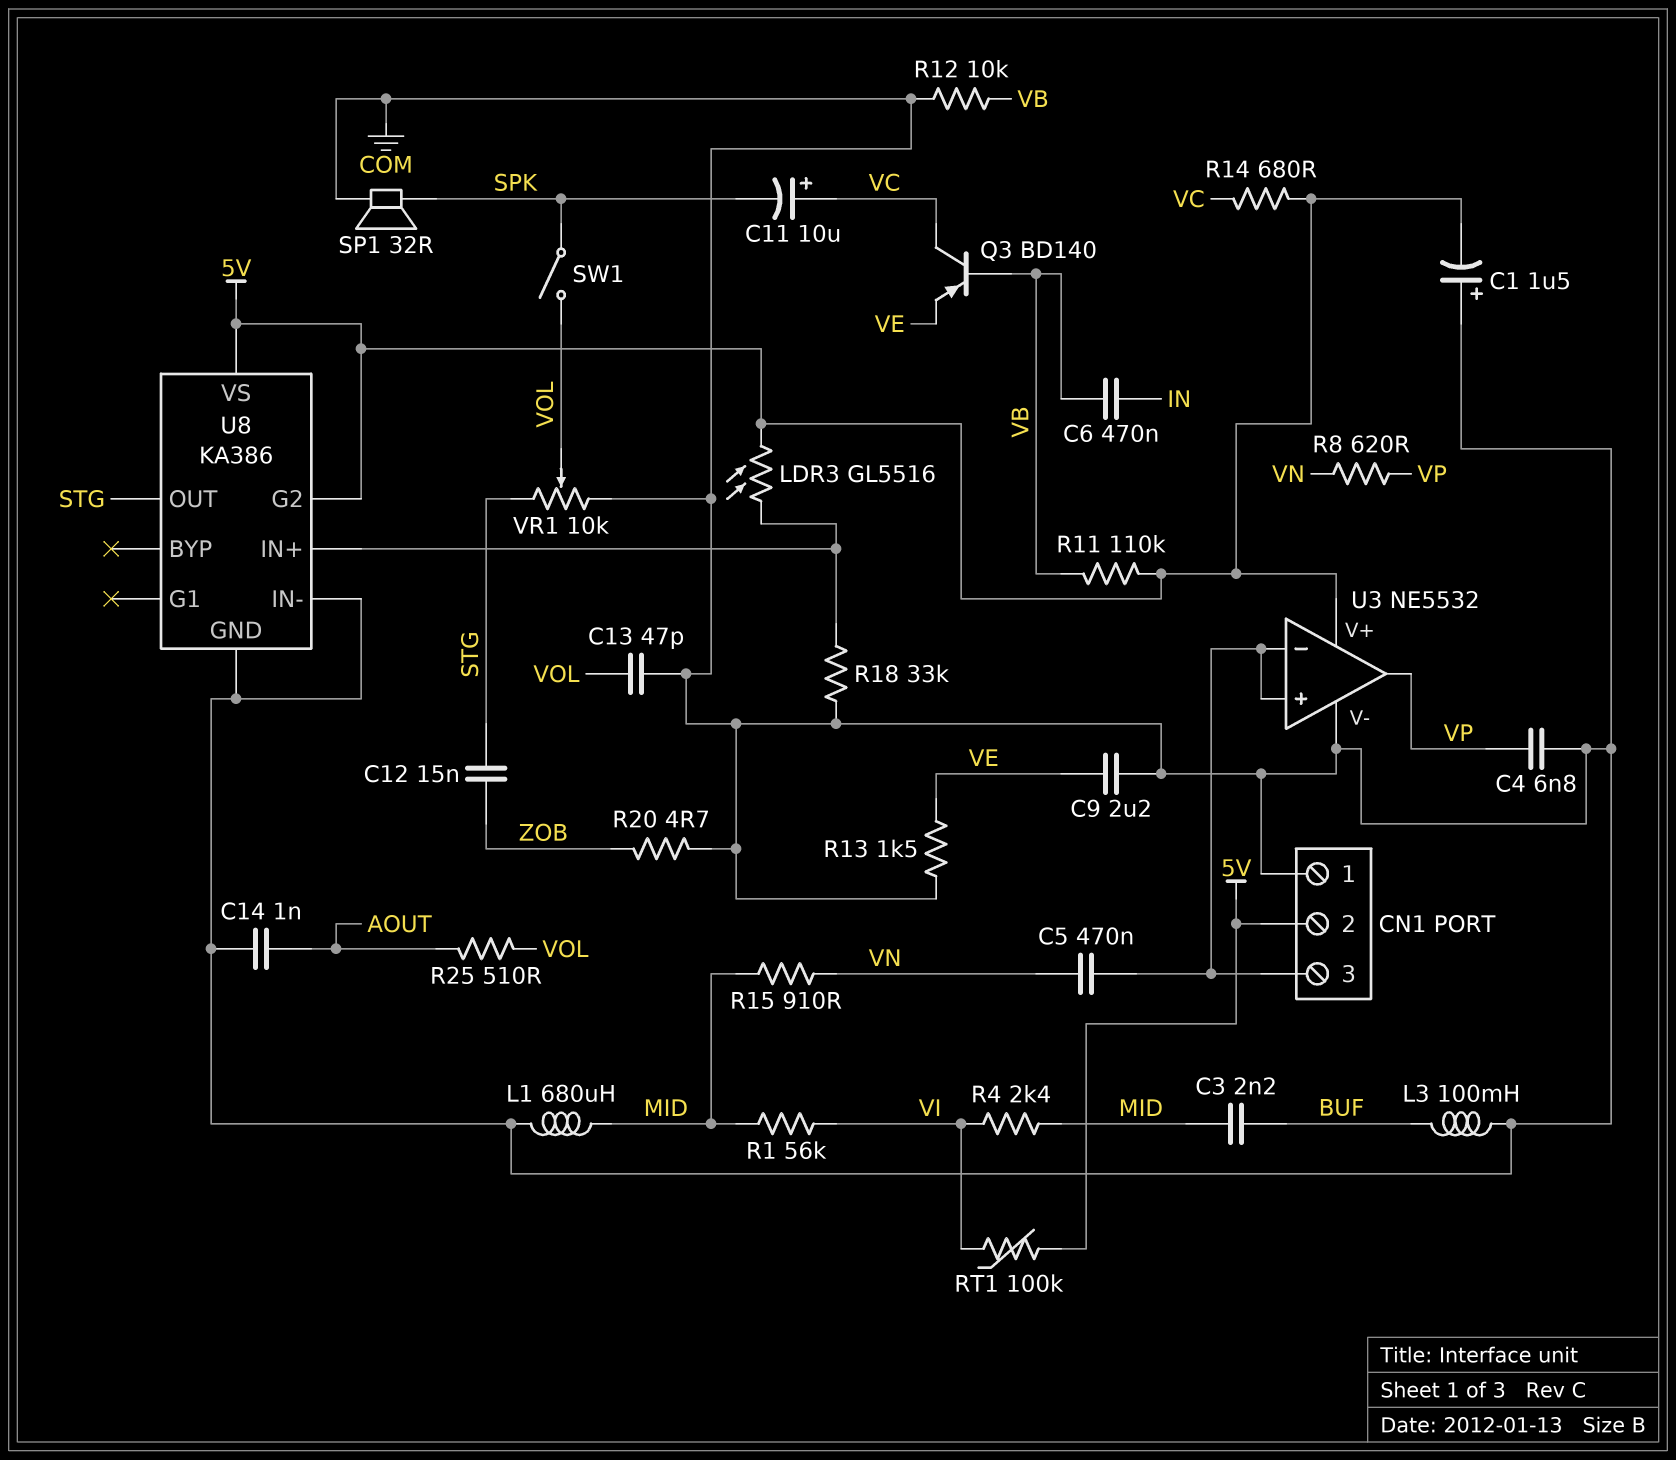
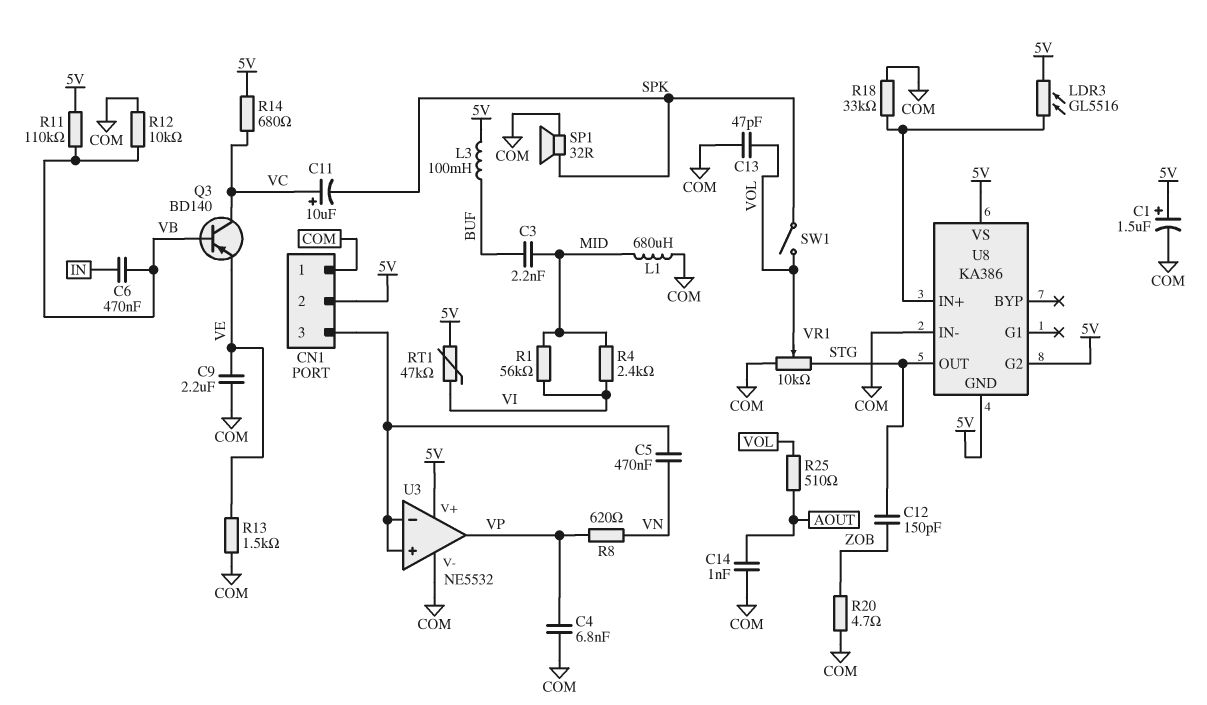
C1: 1.5uF (plus COM, minus 5V) -> 1.5uF (plus 5V, minus COM)
C12: 15nF (STG, ZOB) -> 150pF (STG, ZOB)
L3: 100mH (BUF, COM) -> 100mH (5V, BUF)
R15: 910 (MID, VN) -> none
RT1: 100k (5V, VI) -> 47k (5V, VI)
U8 pin GND: COM -> 5V

